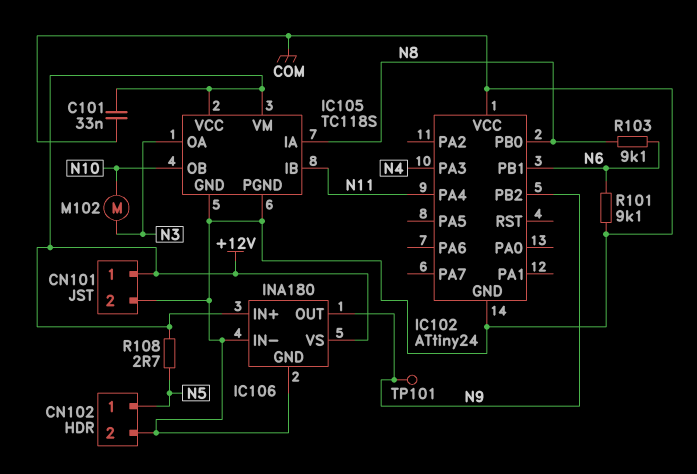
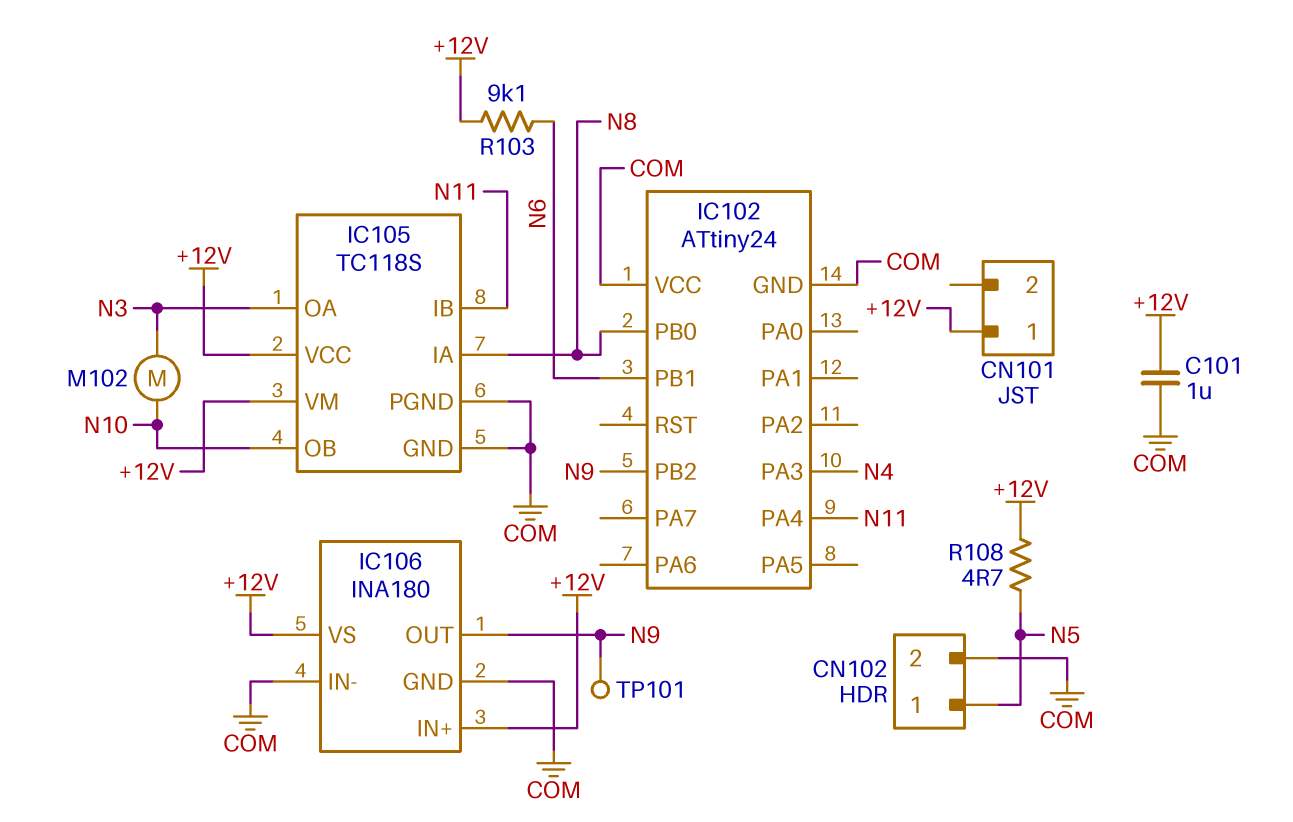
C101: 33nF (+12V, COM) -> 1uF (+12V, COM)
CN101 pin 2: COM -> none
R101: 9.1k (COM, N6) -> none
R103: 9.1k (N6, N8) -> 9.1k (+12V, N6)
R108: 2.7 (+12V, N5) -> 4.7 (+12V, N5)

